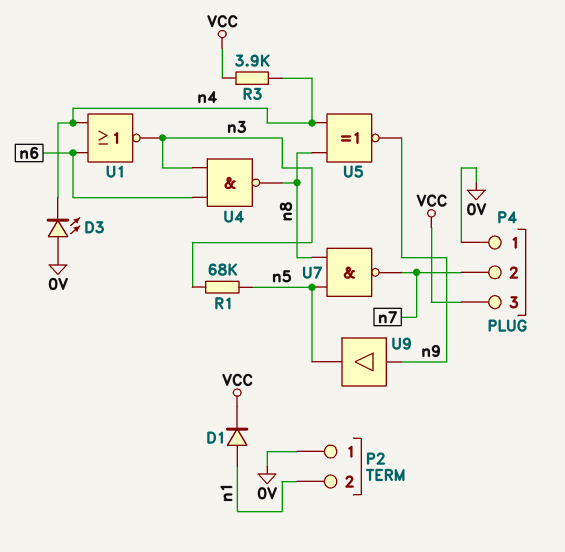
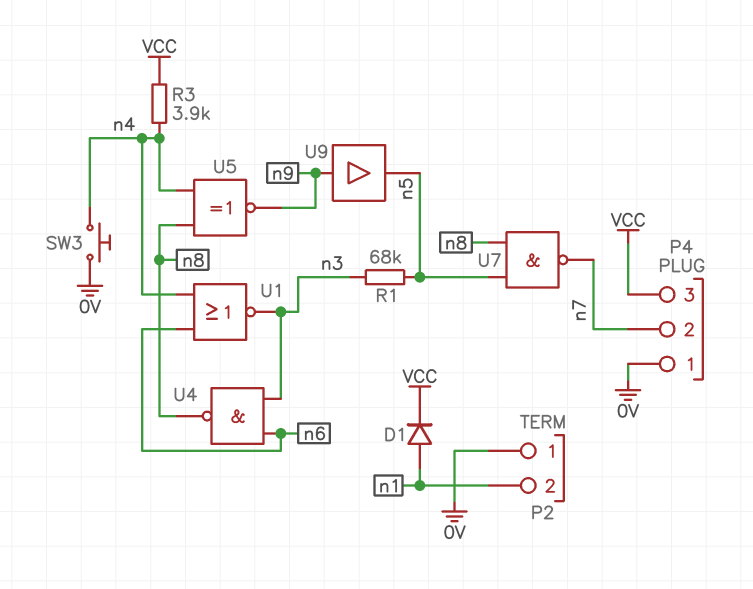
D3: LED (A 0V, K n4) -> none
SW3: none -> button (0V, n4)

